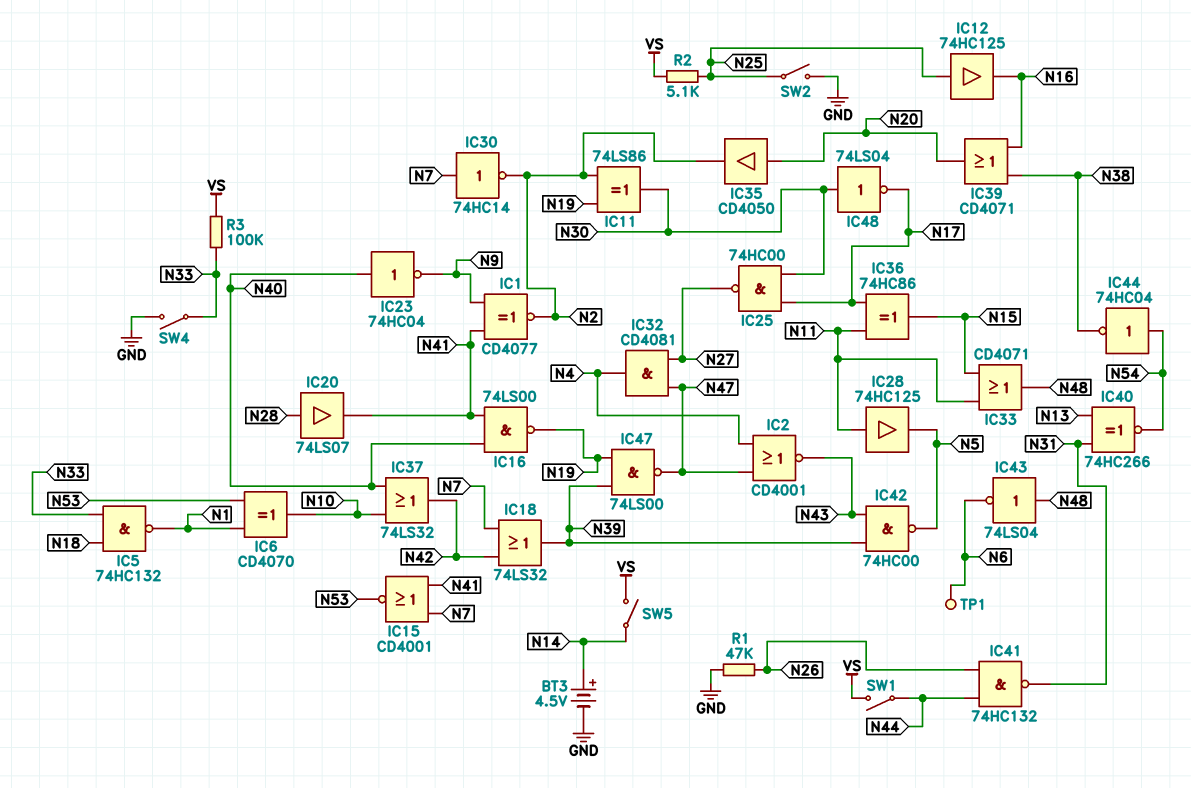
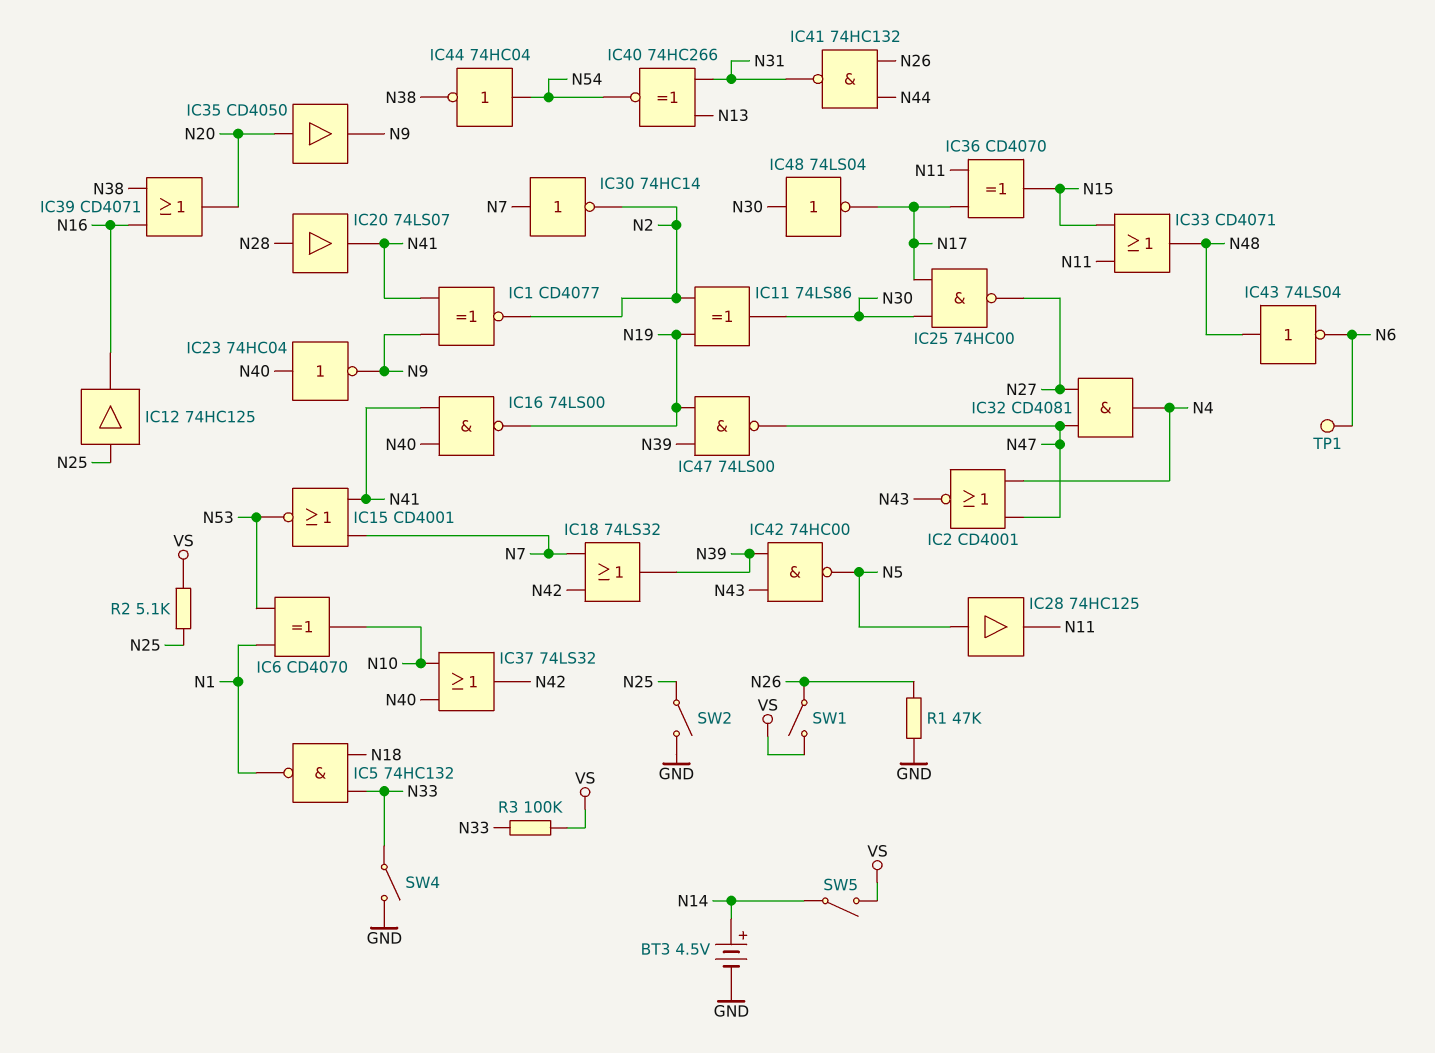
IC28: buffer 74HC125 (in N11, out N5) -> buffer 74HC125 (in N5, out N11)
IC35: buffer CD4050 (in N20, out N2) -> buffer CD4050 (in N20, out N9)
IC36: XOR 74HC86 (in N11, in N17, out N15) -> XOR CD4070 (in N11, in N17, out N15)
SW1: switch (N44, VS) -> switch (N26, VS)

